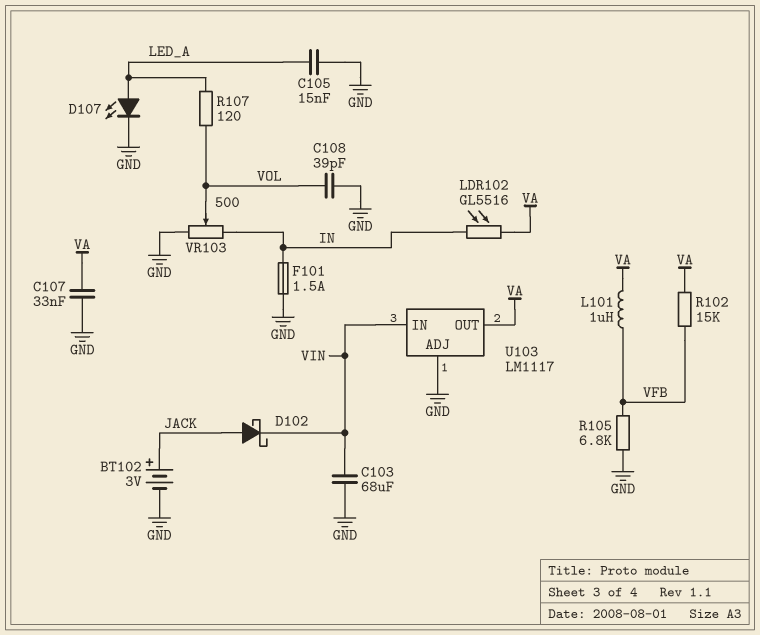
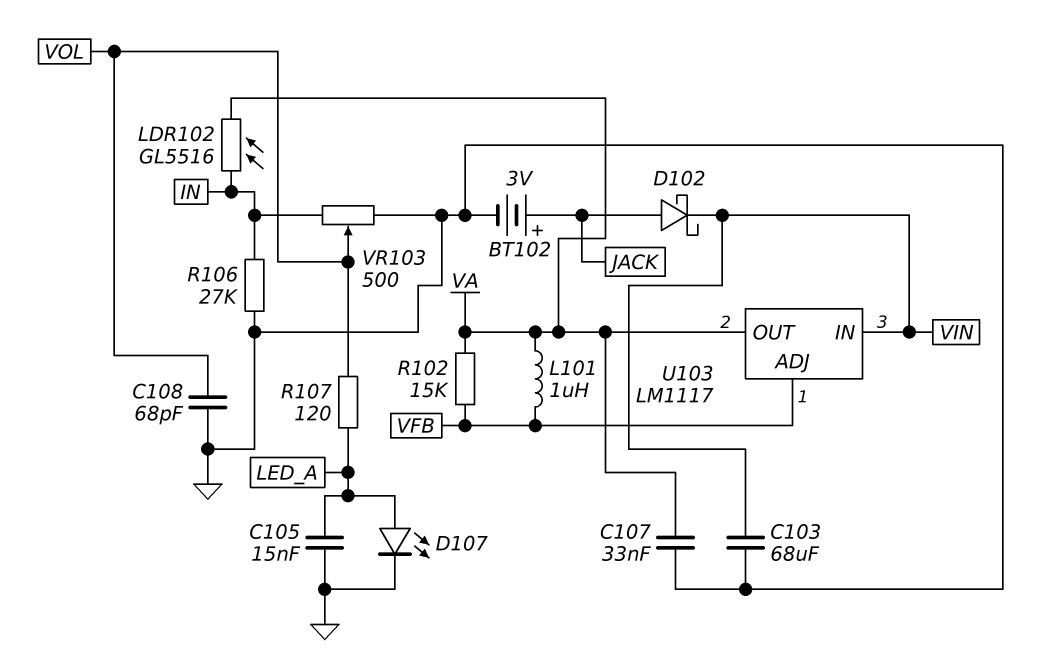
C108: 39pF (GND, VOL) -> 68pF (GND, VOL)
F101: 1.5A (GND, IN) -> none
R105: 6.8k (GND, VFB) -> none
R106: none -> 27k (GND, IN)
U103 pin ADJ: GND -> VFB

